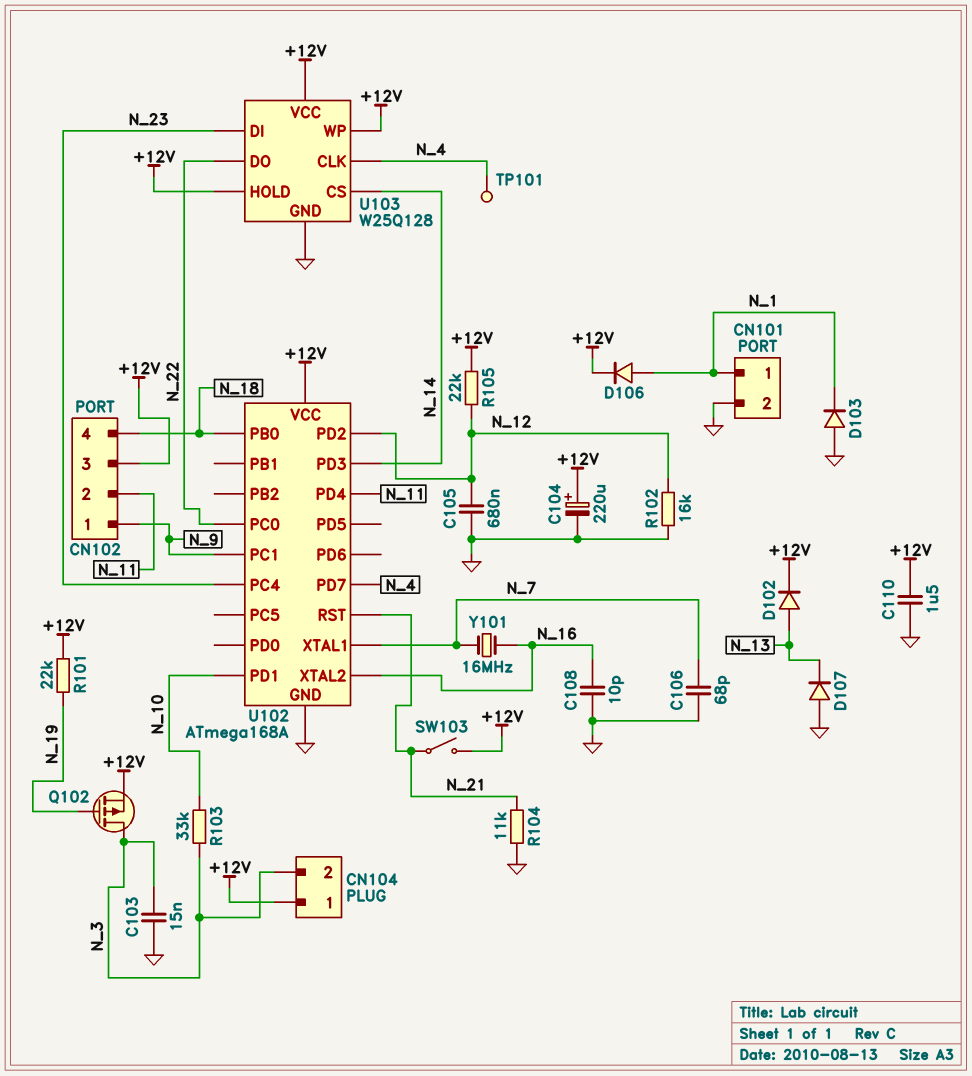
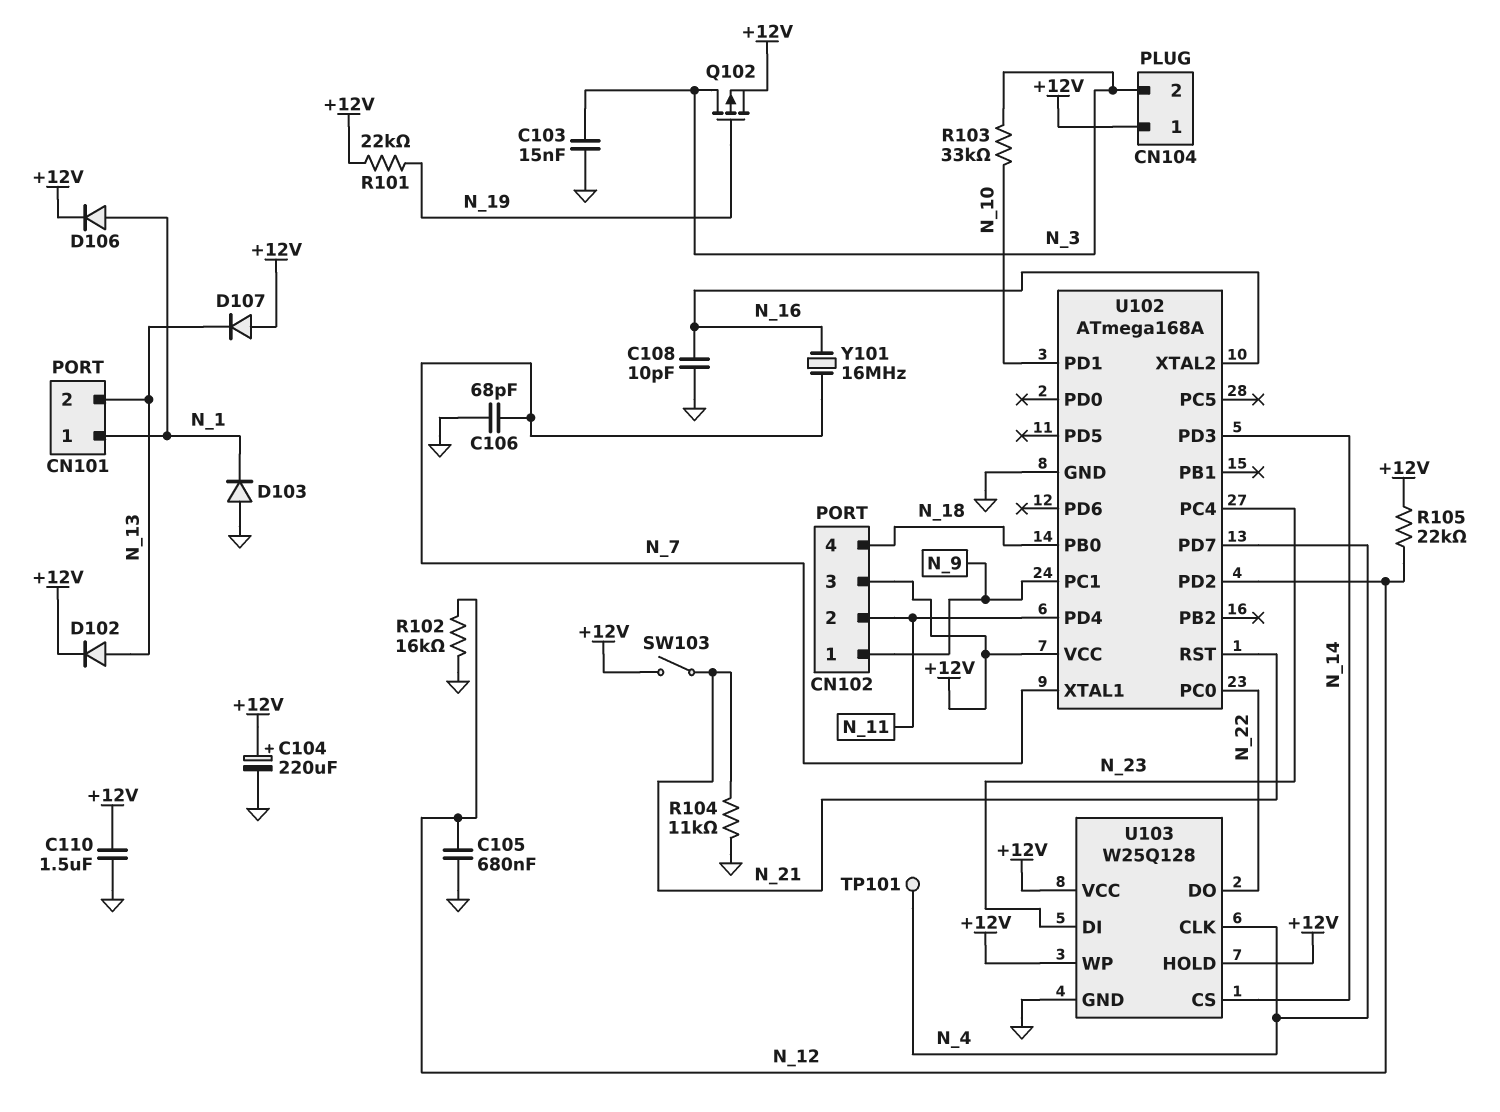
CN101 pin 2: GND -> N_13
D107: diode (A GND, K N_13) -> diode (A +12V, K N_13)

